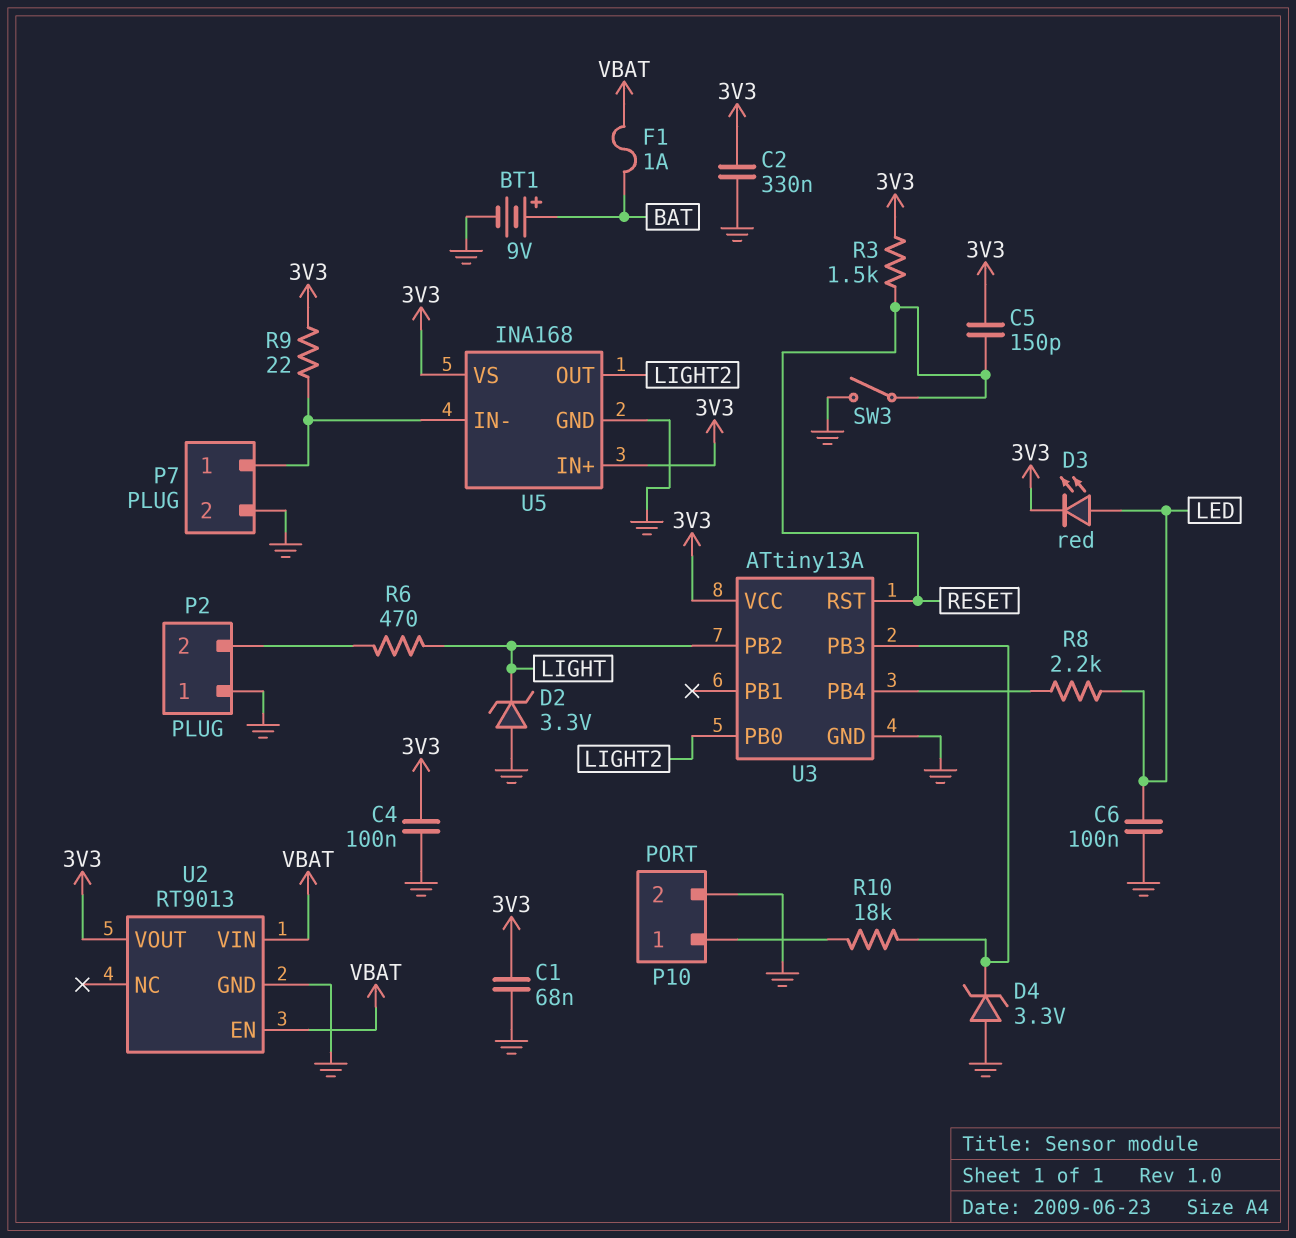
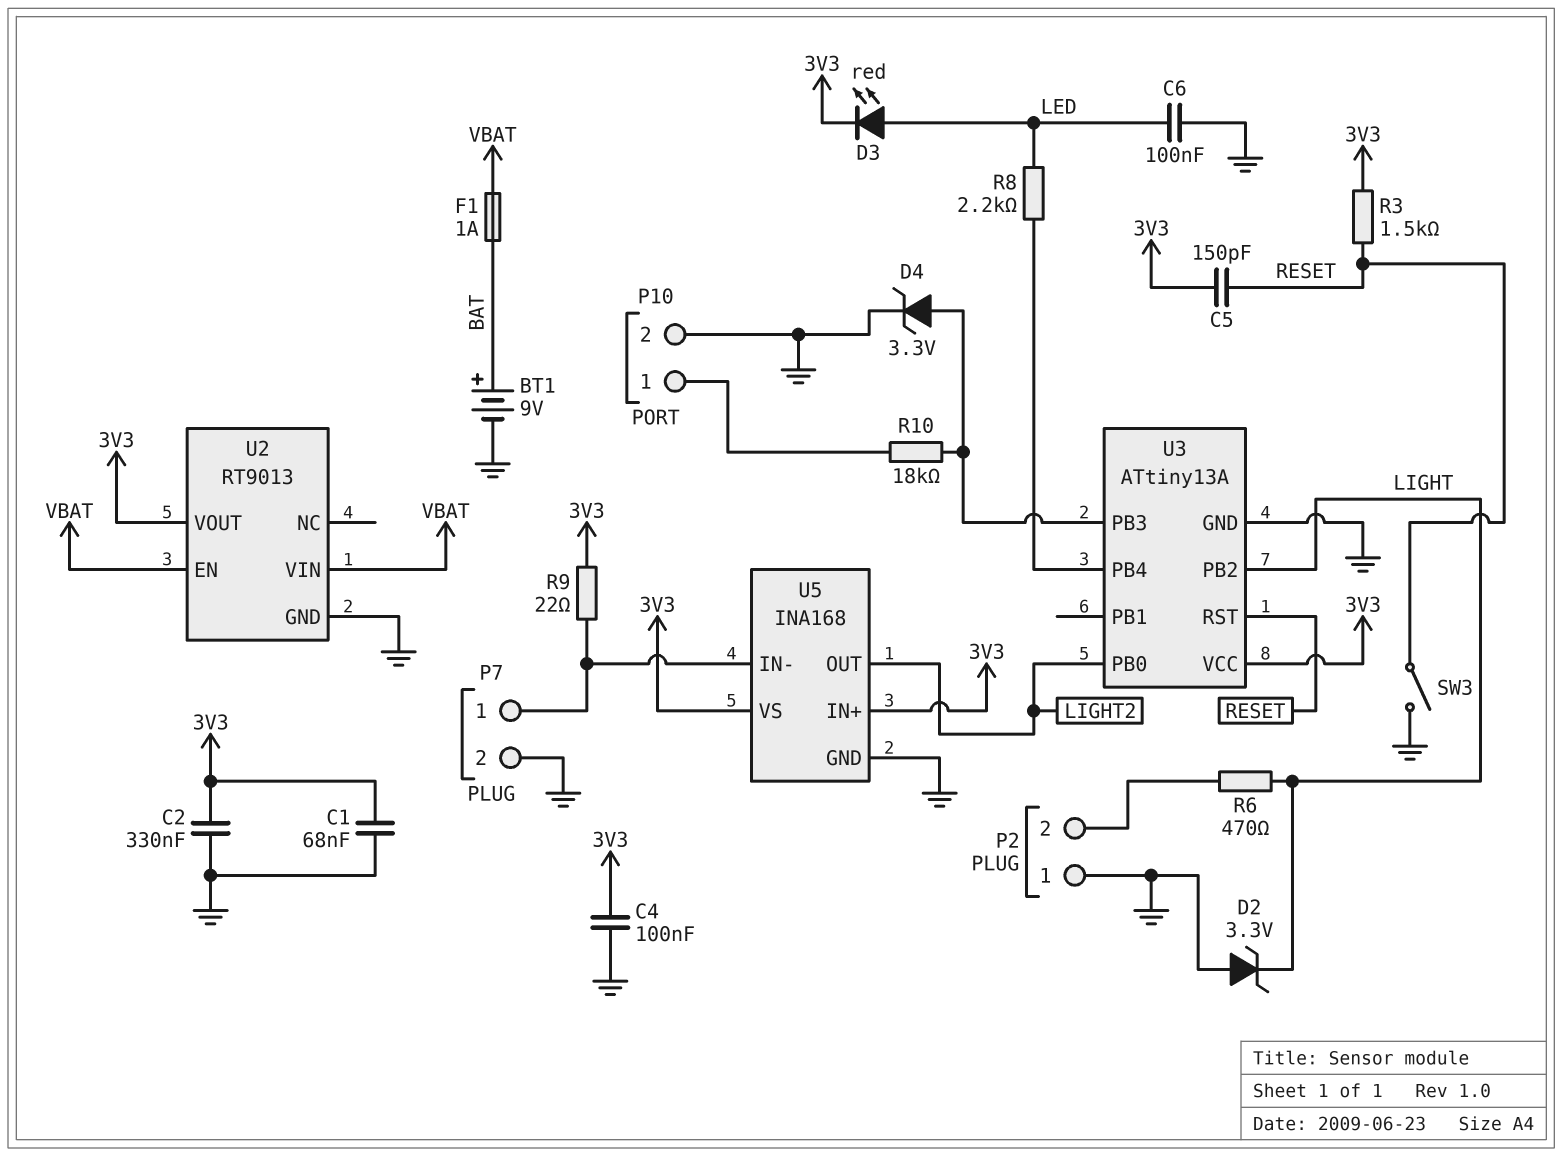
D4: zener 3.3V (A GND, K U3/PB3) -> zener 3.3V (A U3/PB3, K GND)

